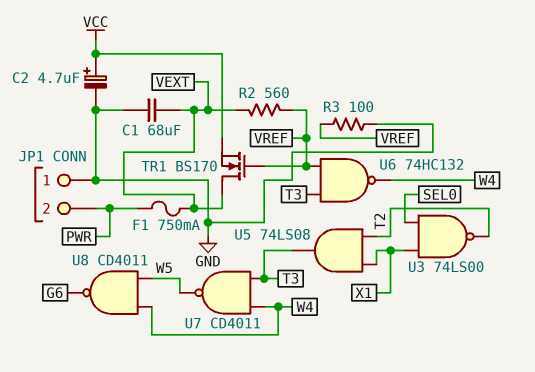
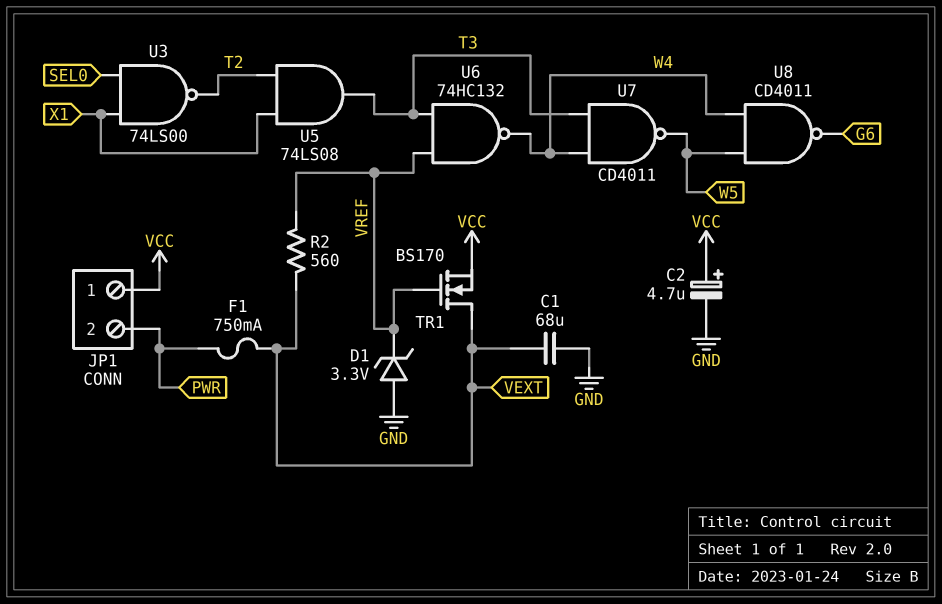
D1: none -> zener 3.3V (A GND, K VREF)
JP1 pin 1: GND -> VCC
R3: 100 (GND, VREF) -> none

